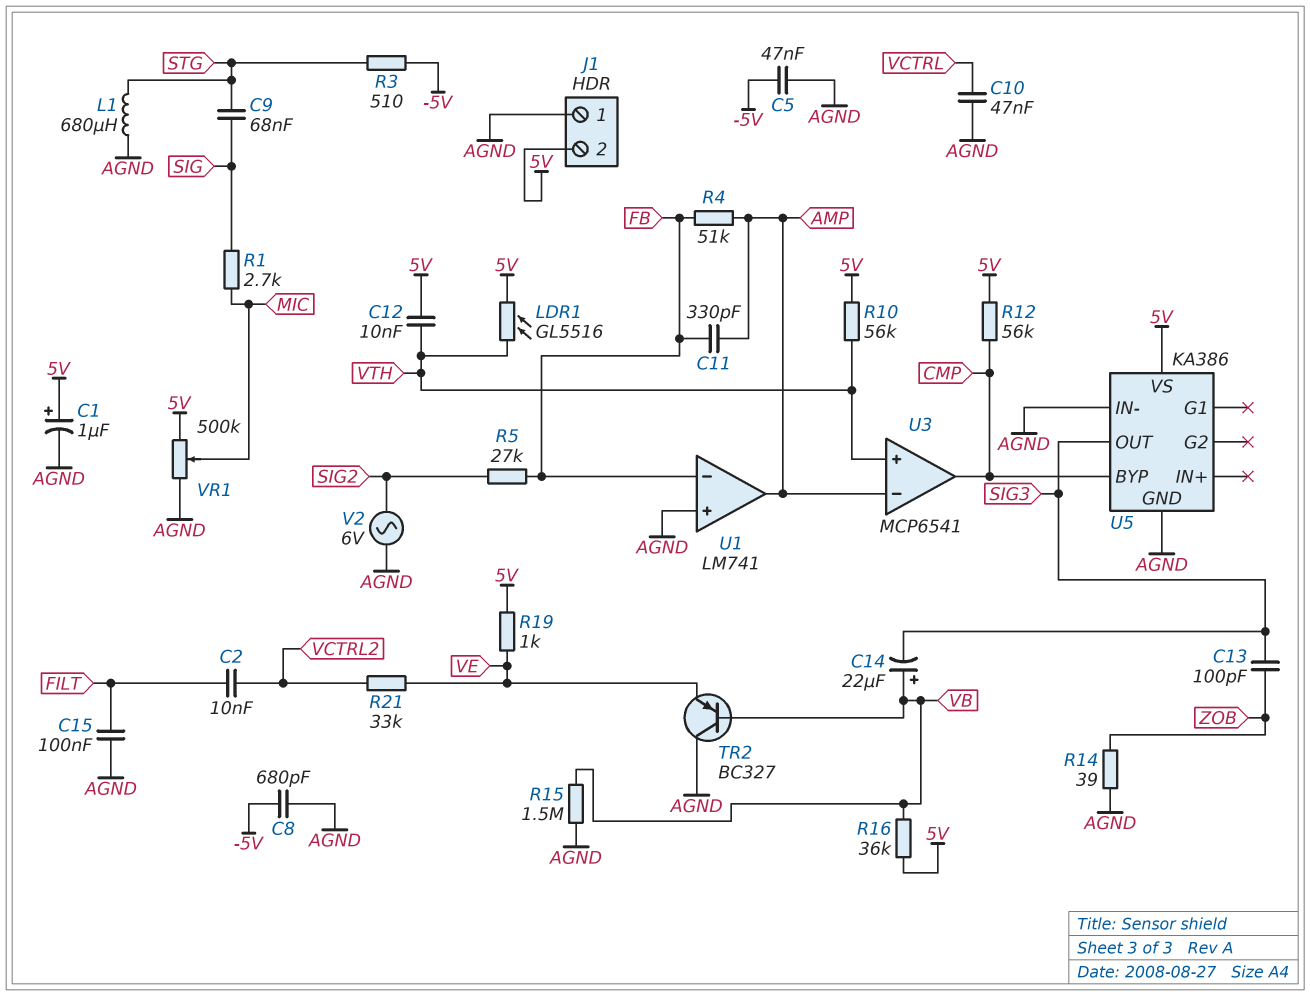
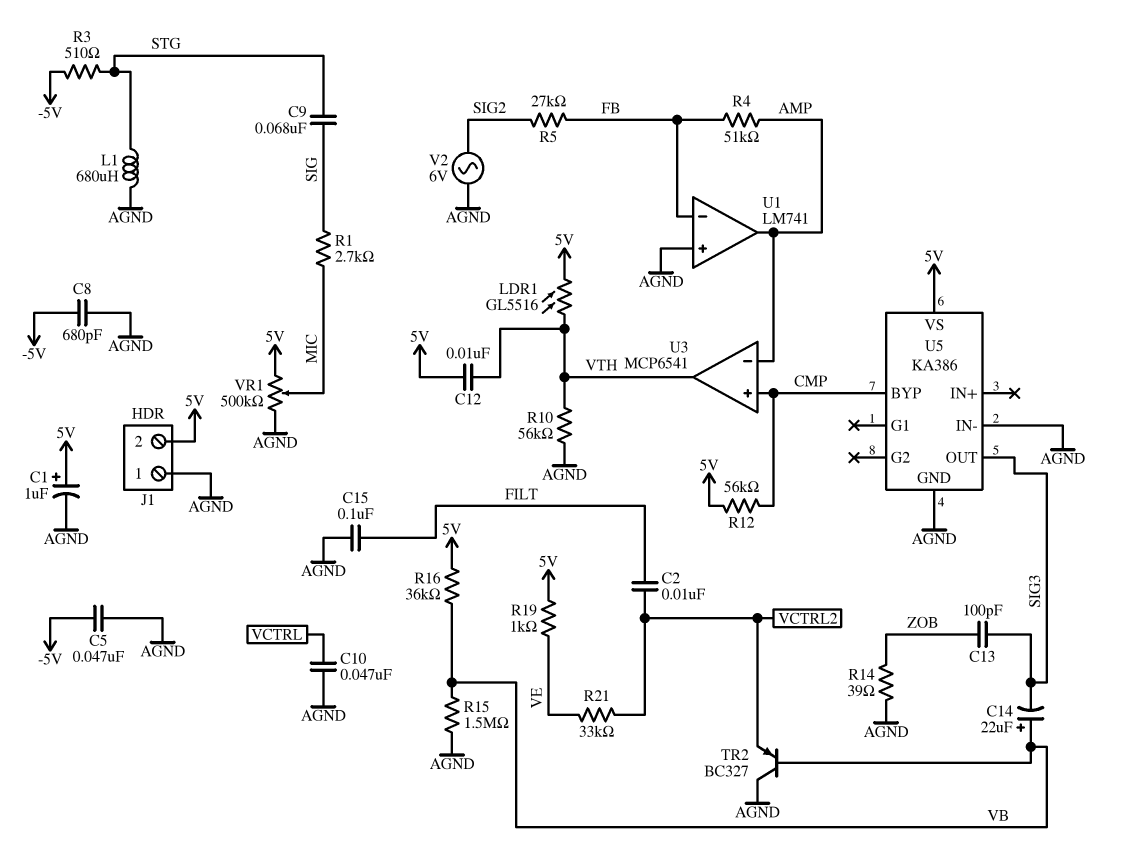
C11: 330pF (AMP, FB) -> none
R10: 56k (5V, VTH) -> 56k (AGND, VTH)
TR2: PNP BC327 (B VB, C AGND, E VE) -> PNP BC327 (B VB, C AGND, E VCTRL2)
U3 pin in+: VTH -> CMP
U3 pin out: CMP -> VTH

